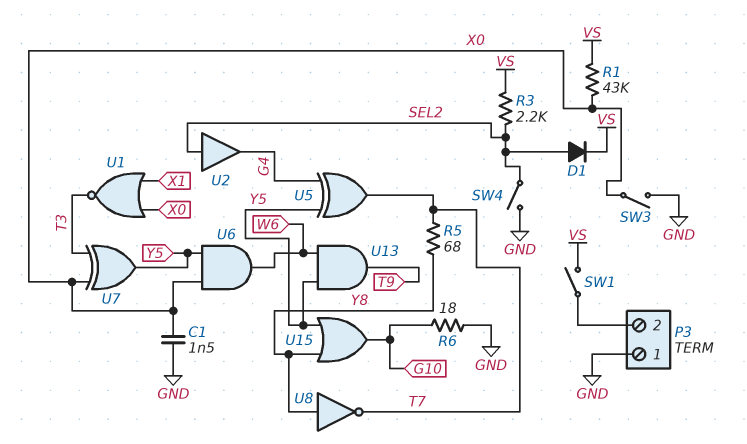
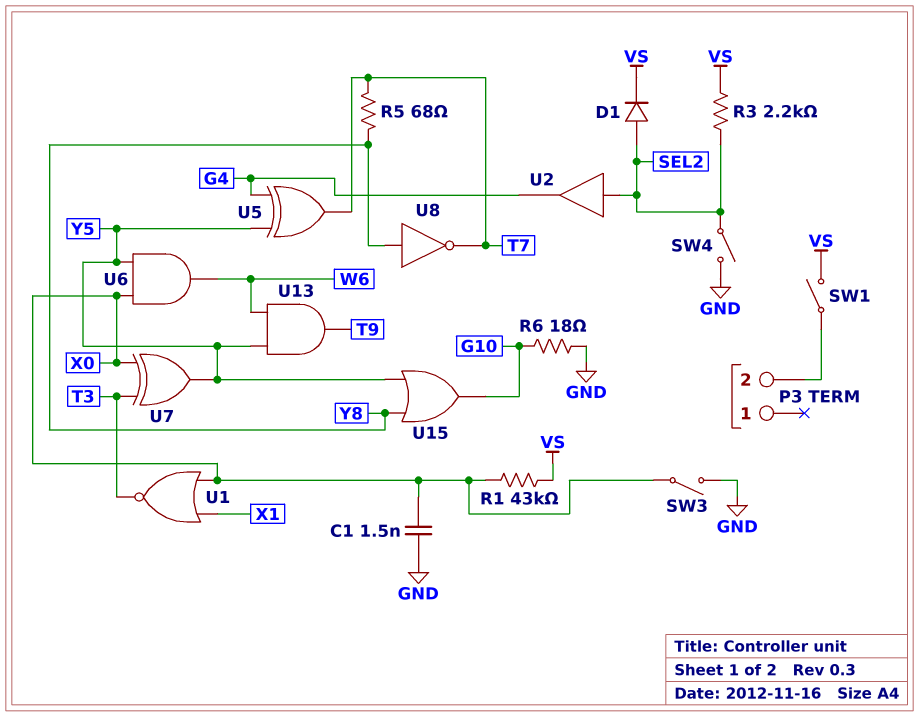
P3 pin 1: GND -> none

